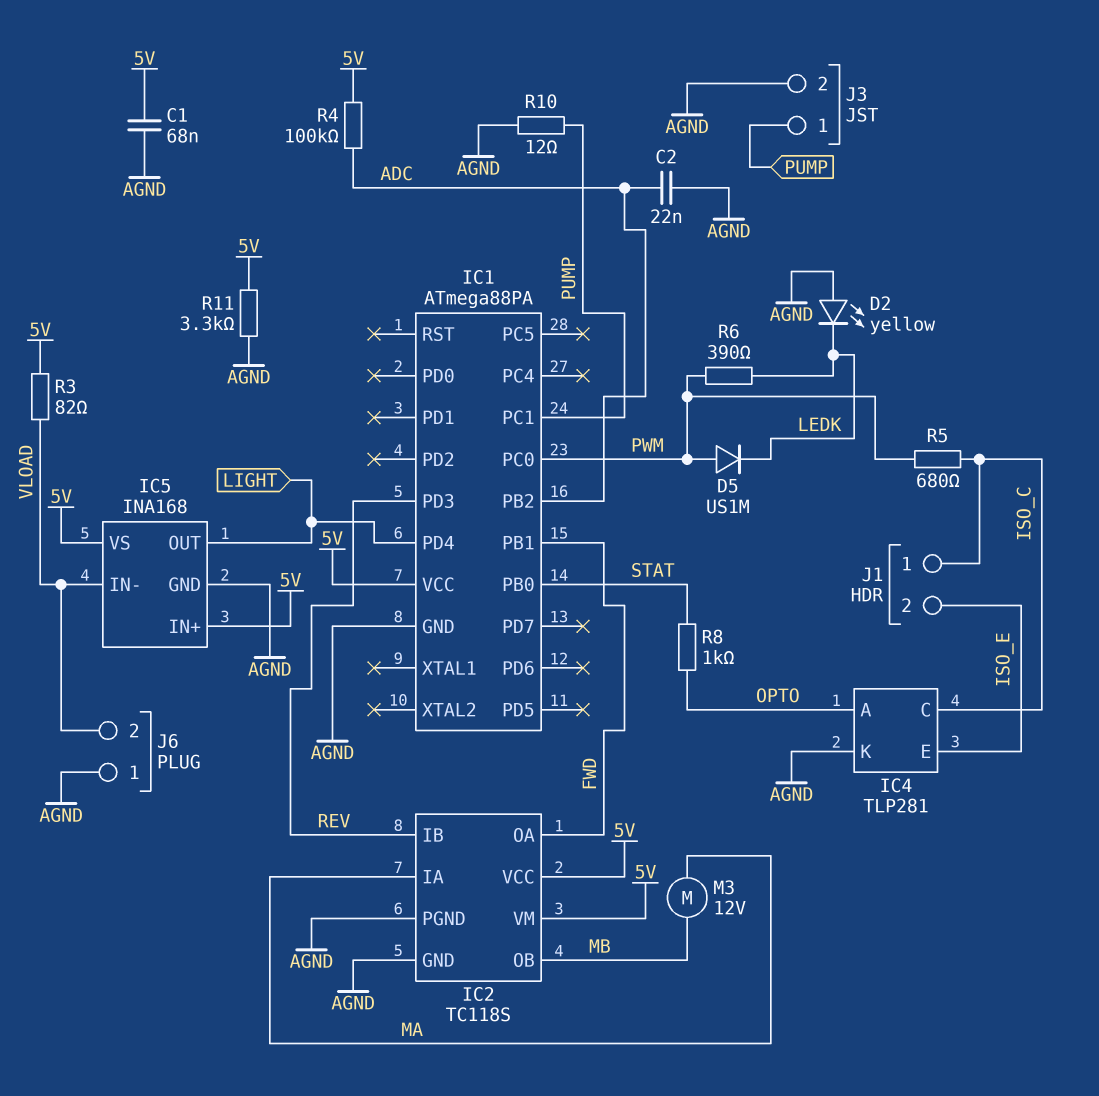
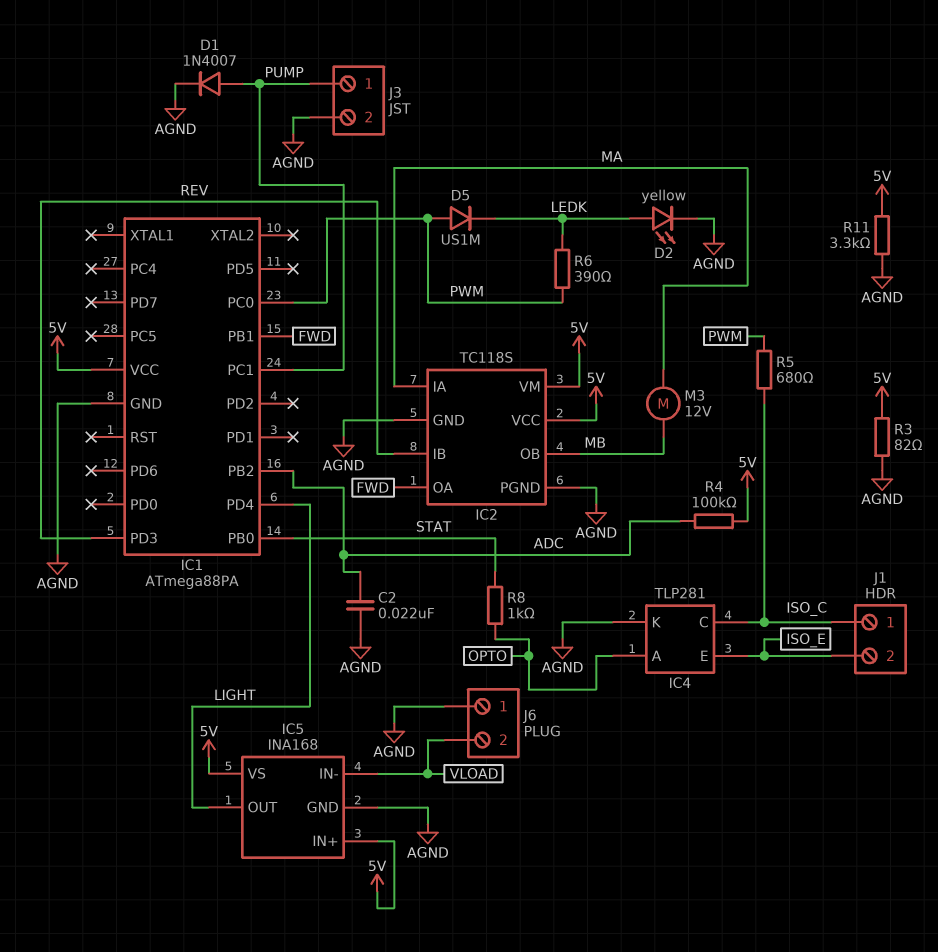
C1: 68nF (5V, AGND) -> none
D1: none -> diode 1N4007 (A PUMP, K AGND)
D2: LED yellow (A AGND, K LEDK) -> LED yellow (A LEDK, K AGND)
R3: 82 (5V, VLOAD) -> 82 (5V, AGND)
R10: 12 (AGND, PUMP) -> none

